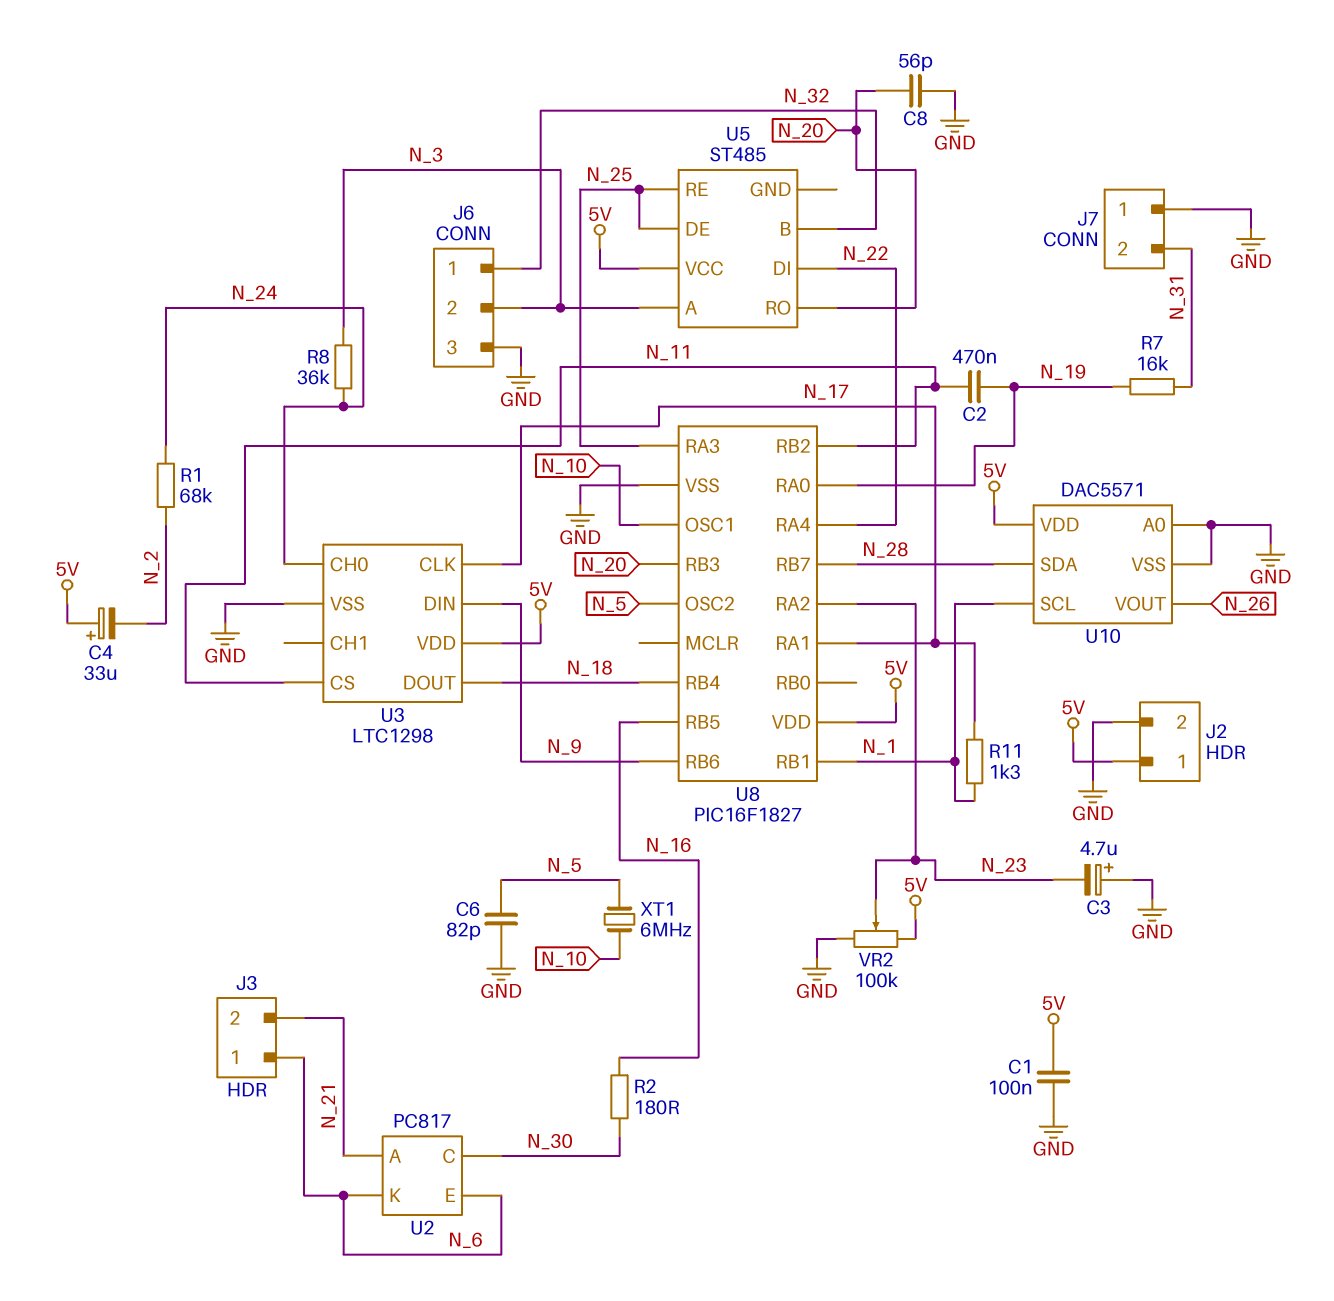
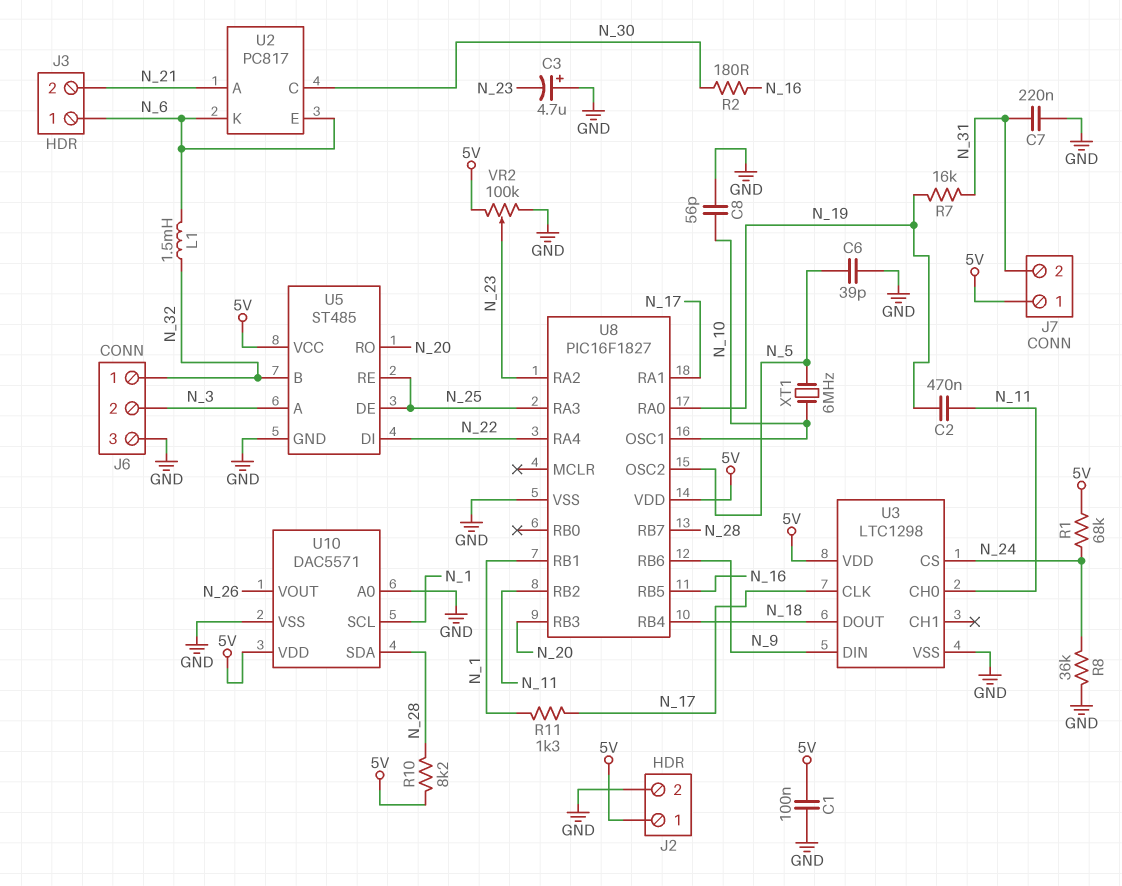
C4: 33uF (plus 5V, minus N_2) -> none
C6: 82pF (GND, N_5) -> 39pF (GND, N_5)
C7: none -> 220nF (GND, N_31)
C8: 56pF (GND, N_20) -> 56pF (GND, N_10)
J7 pin 1: GND -> 5V
L1: none -> 1.5mH (N_6, N_32)
R1: 68k (N_2, N_24) -> 68k (5V, N_24)
R8: 36k (N_3, N_24) -> 36k (GND, N_24)
R10: none -> 8.2k (5V, N_28)
U3 pin CH0: N_24 -> N_11
U3 pin CS: N_11 -> N_24
U5 pin GND: none -> GND

